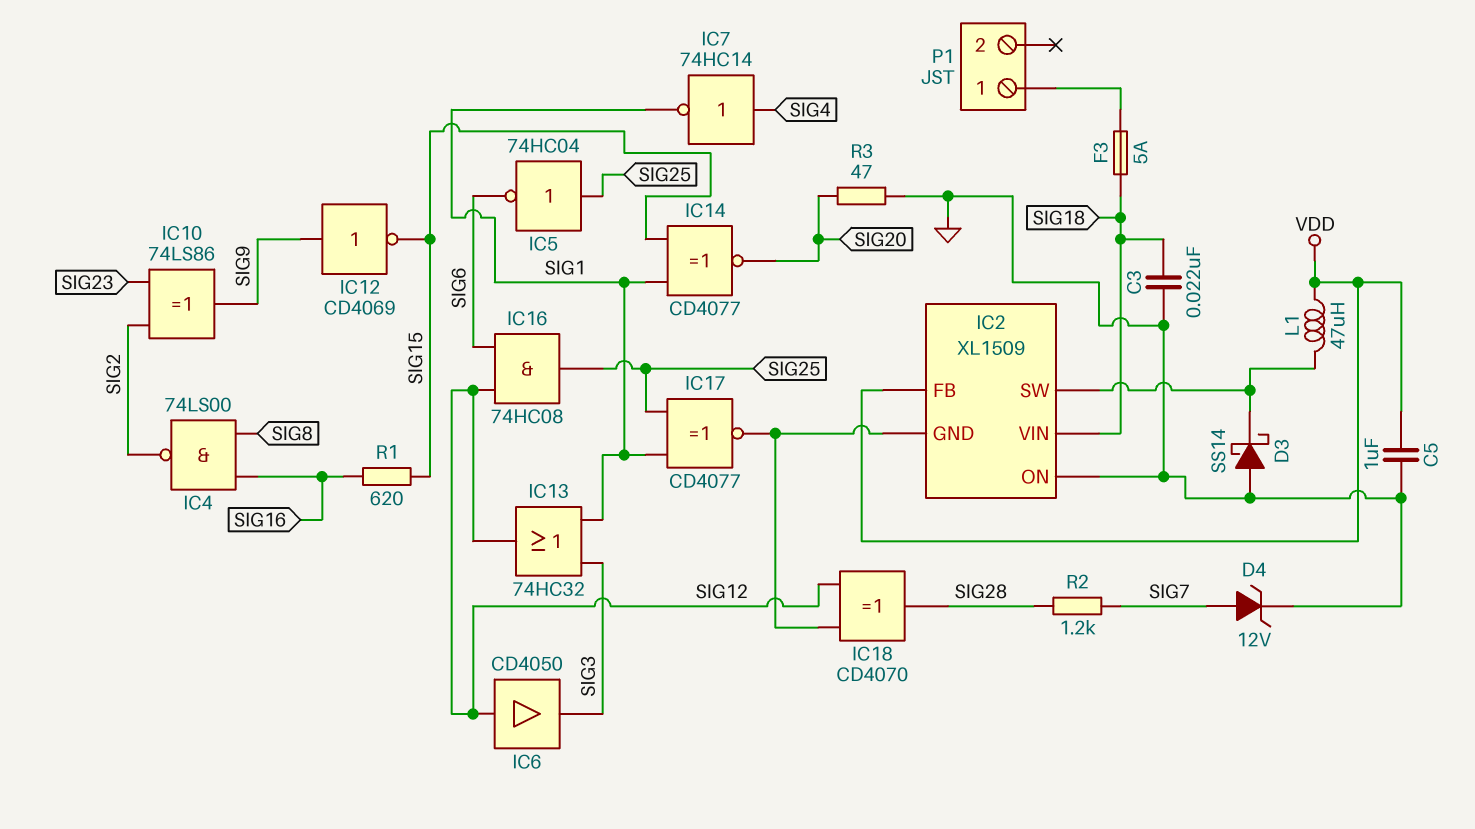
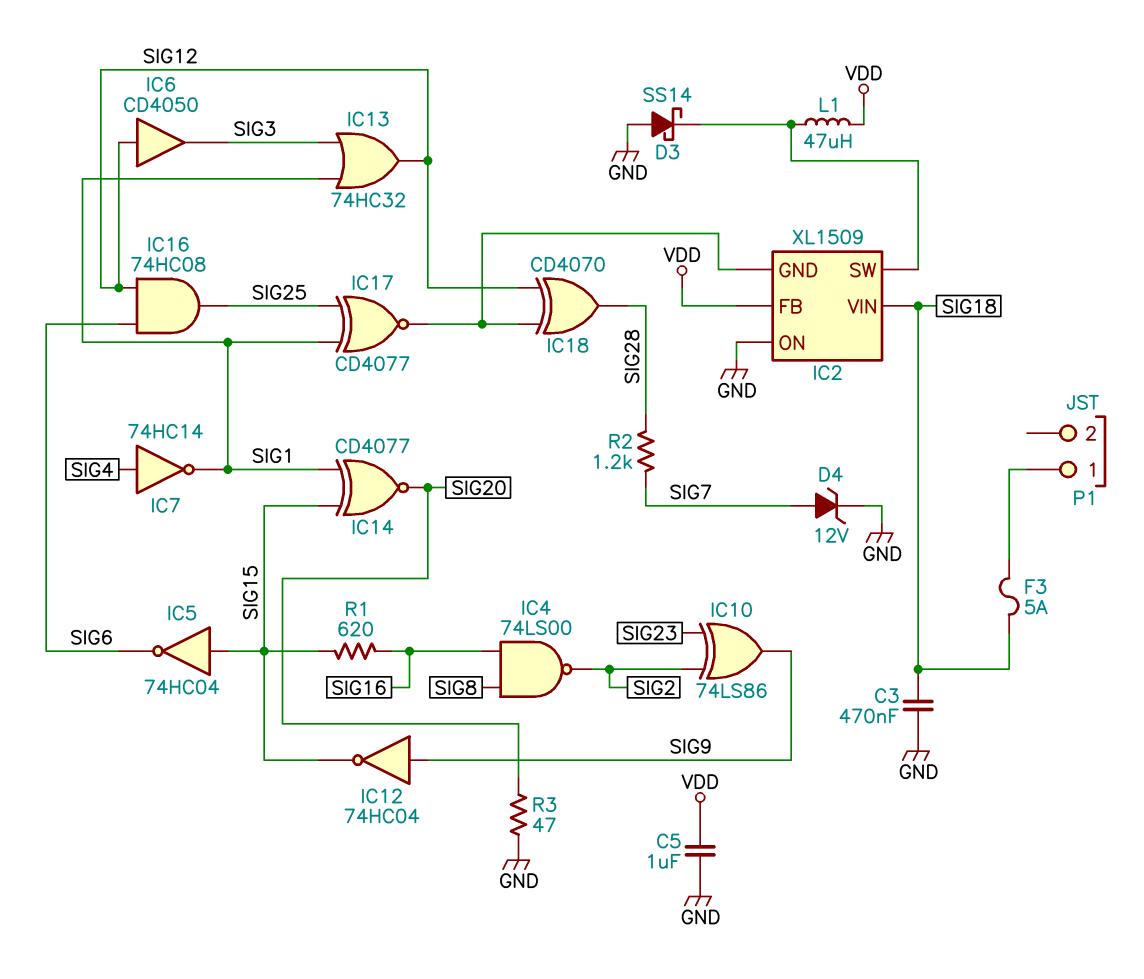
C3: 22nF (GND, SIG18) -> 470nF (GND, SIG18)
IC5: NOT 74HC04 (in SIG25, out SIG6) -> NOT 74HC04 (in SIG15, out SIG6)
IC12: NOT CD4069 (in SIG9, out SIG15) -> NOT 74HC04 (in SIG9, out SIG15)

